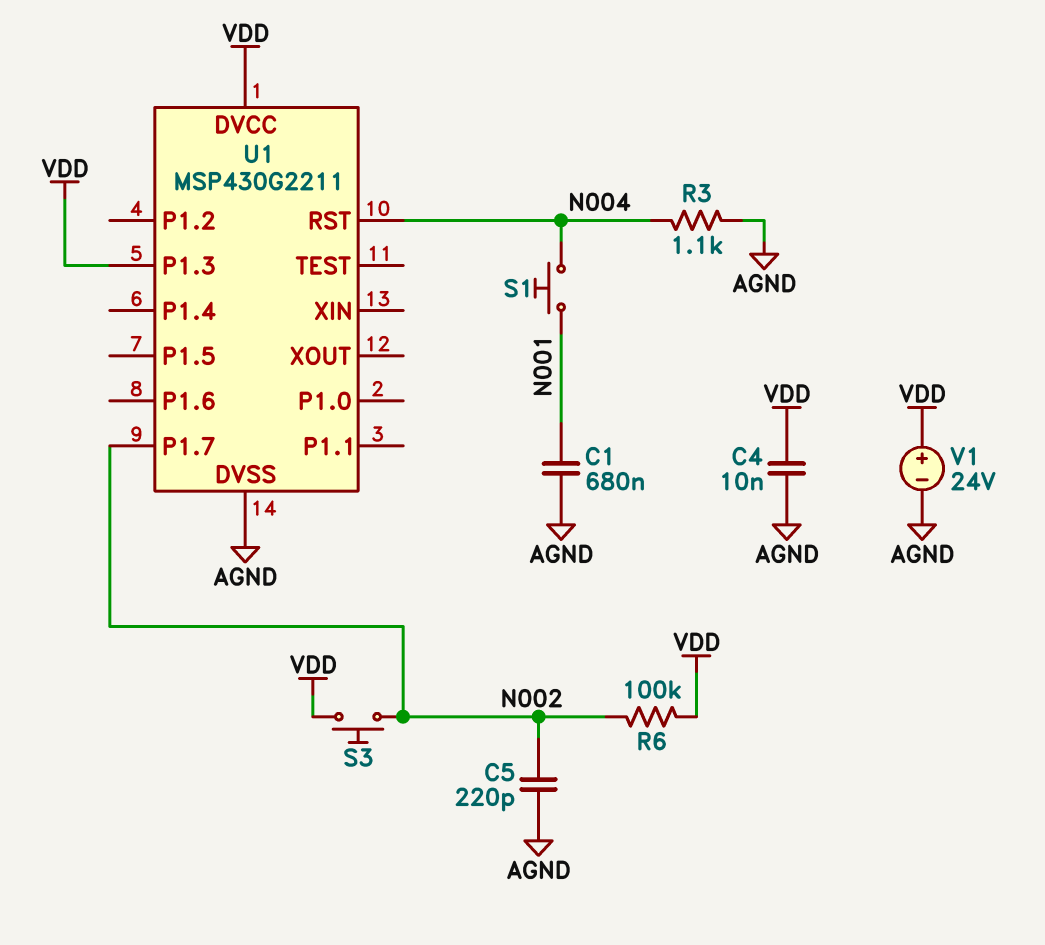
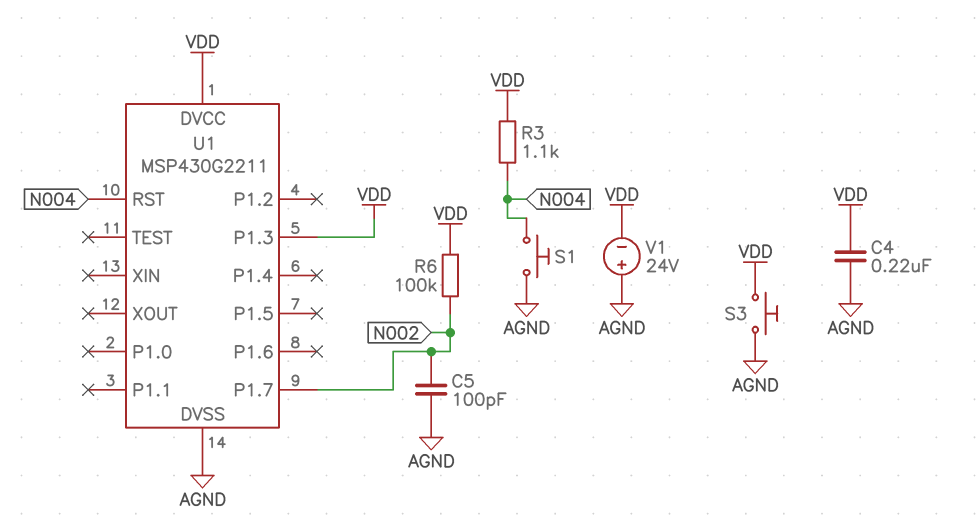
C1: 680nF (AGND, N001) -> none
C4: 10nF (AGND, VDD) -> 220nF (AGND, VDD)
C5: 220pF (AGND, N002) -> 100pF (AGND, N002)
R3: 1.1k (AGND, N004) -> 1.1k (N004, VDD)
S1: button (N001, N004) -> button (AGND, N004)
S3: button (N002, VDD) -> button (AGND, VDD)
V1: 24V (plus VDD, minus AGND) -> 24V (plus AGND, minus VDD)

